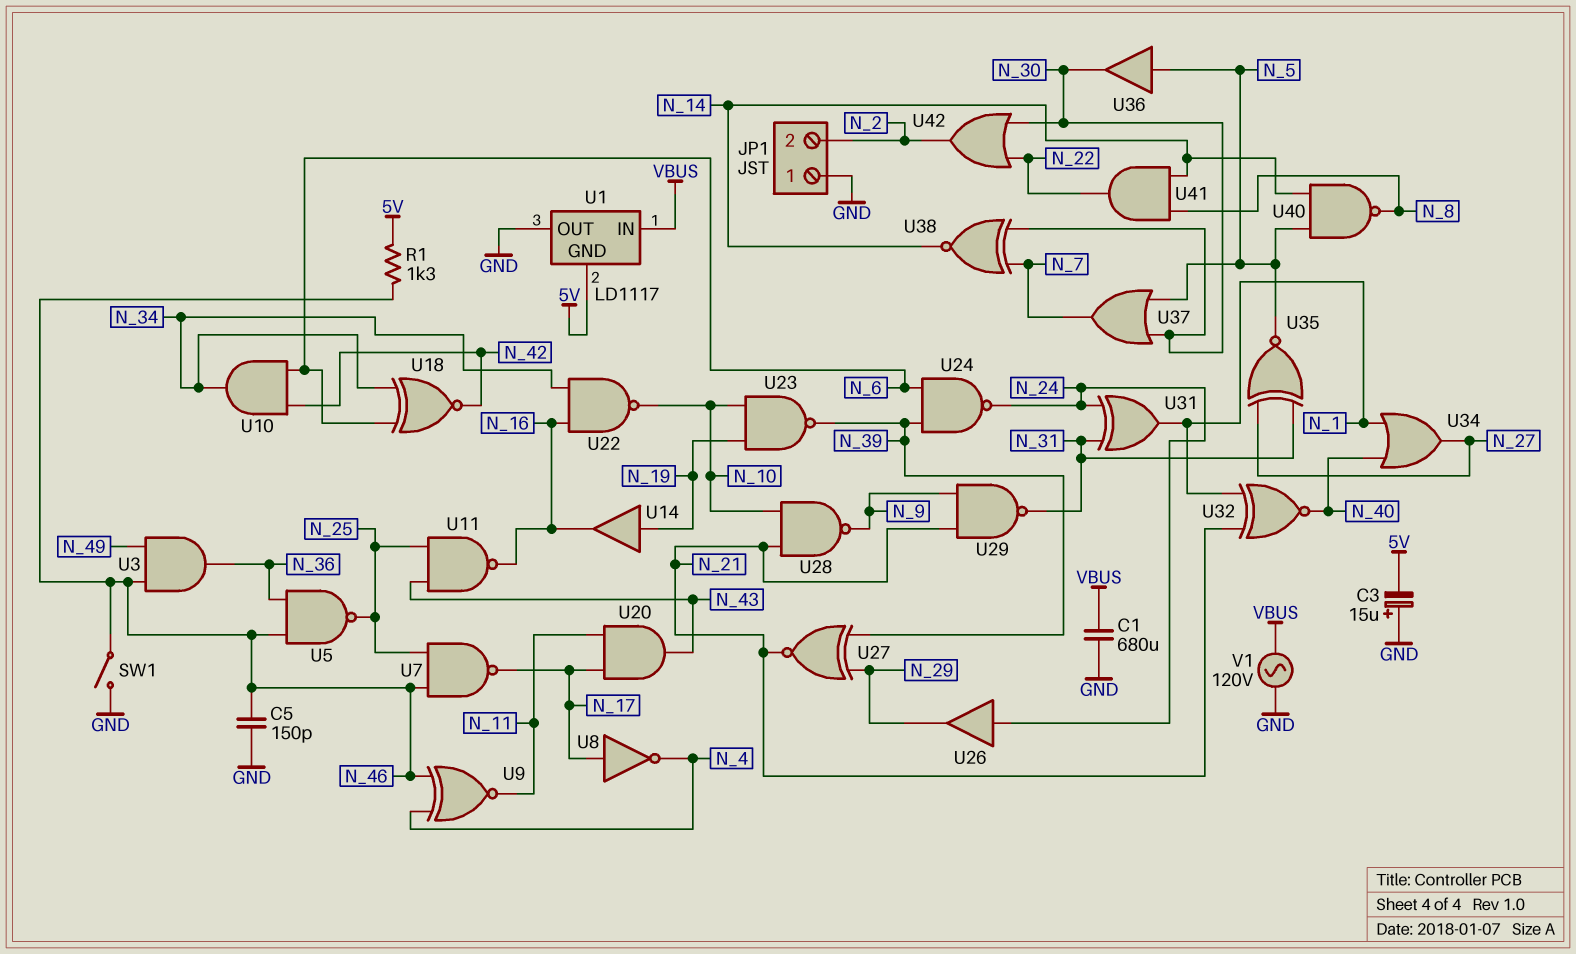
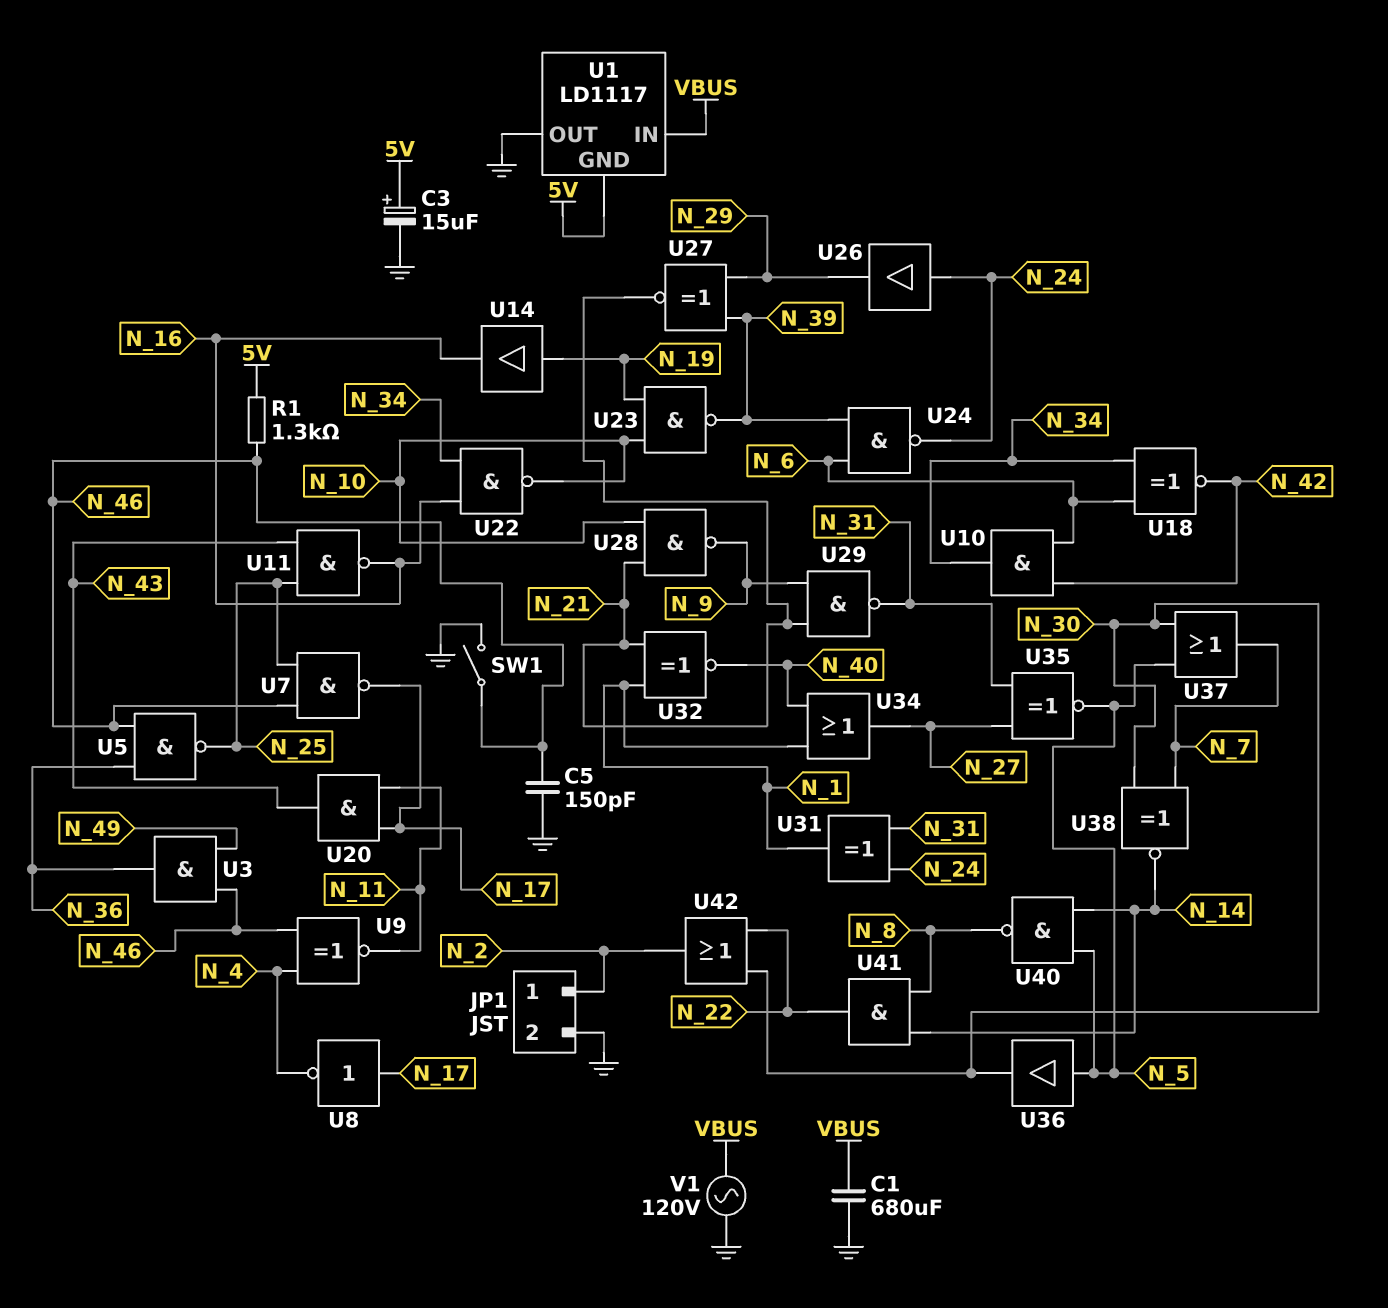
C3: 15uF (plus GND, minus 5V) -> 15uF (plus 5V, minus GND)
JP1 pin 1: GND -> N_2
JP1 pin 2: N_2 -> GND

